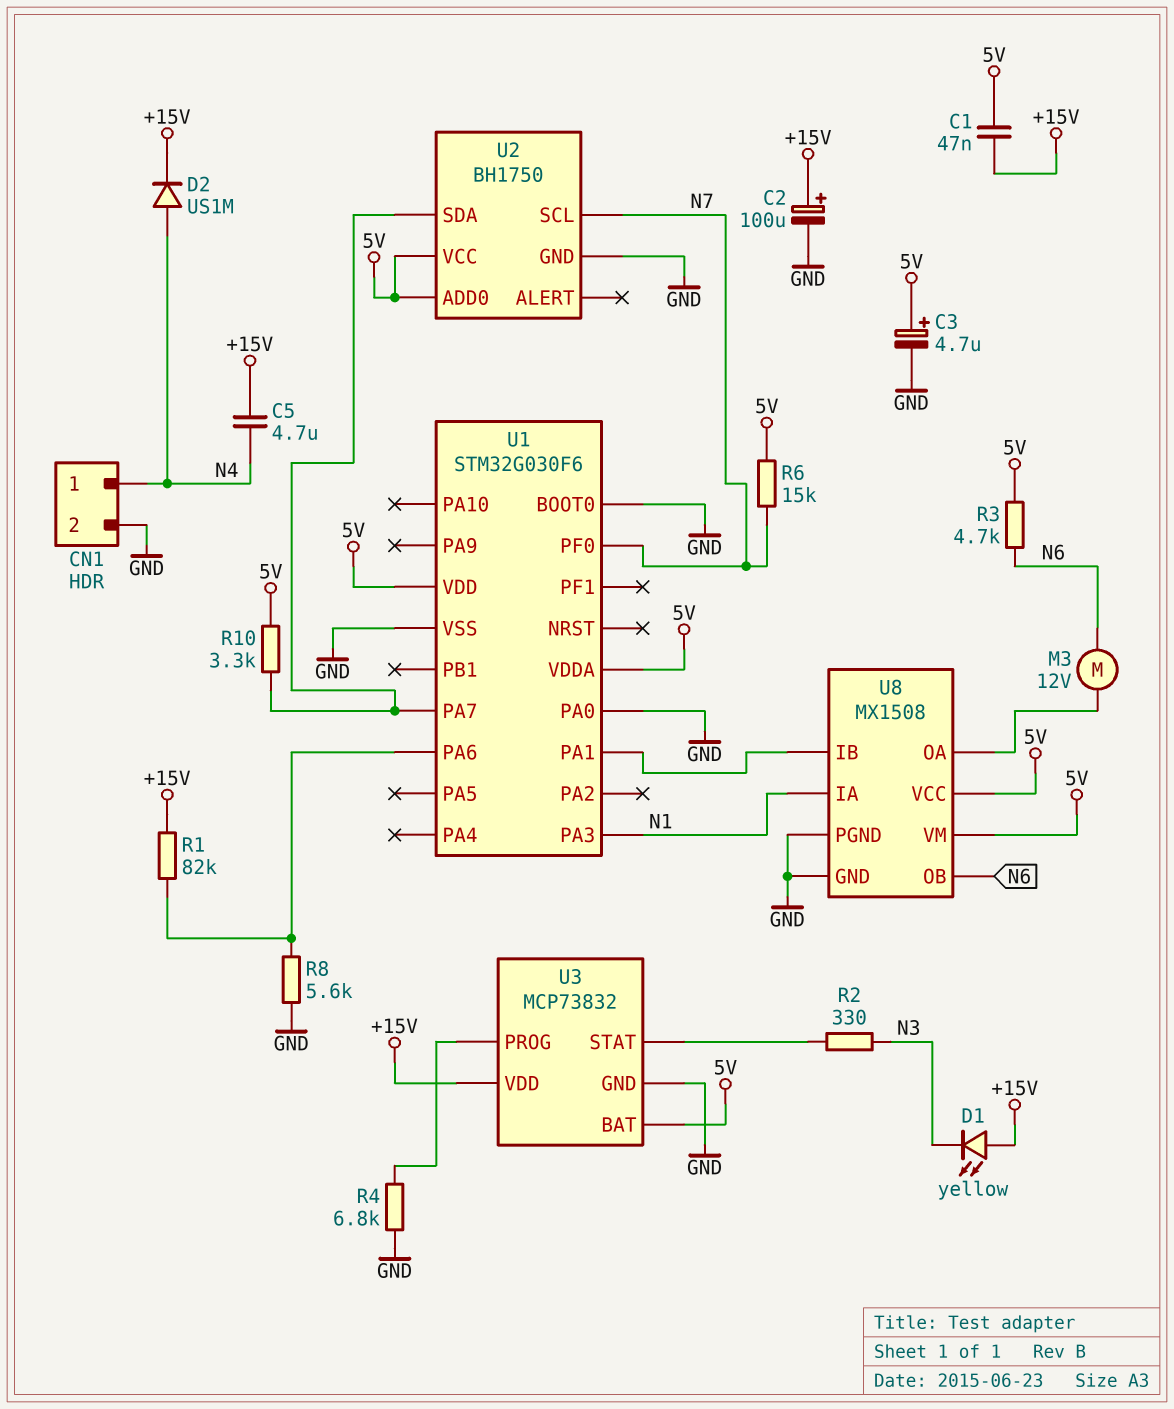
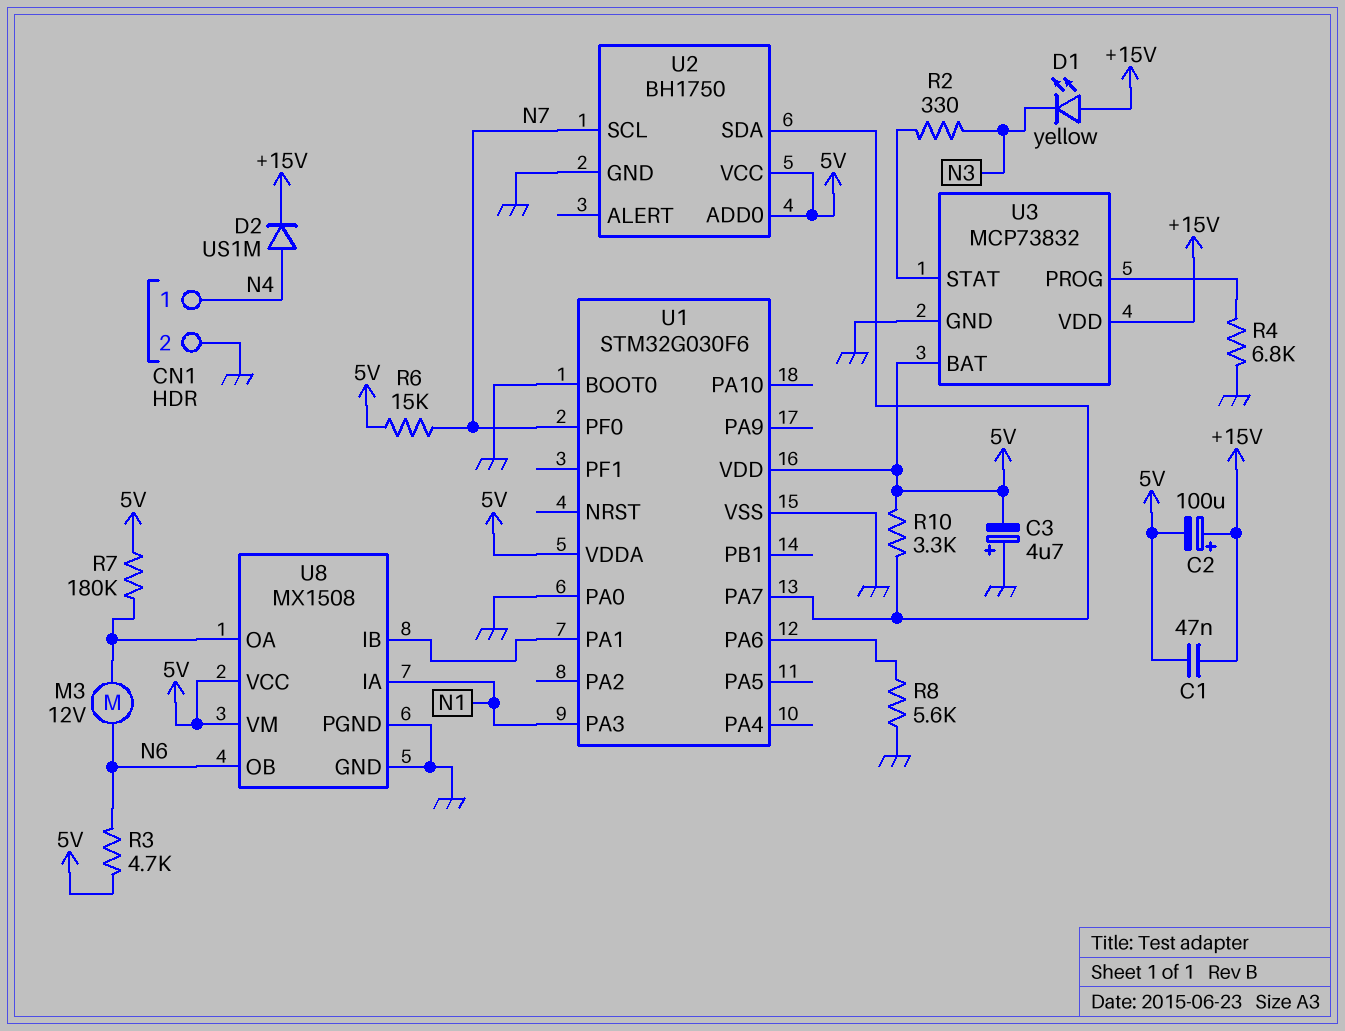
C2: 100uF (plus +15V, minus GND) -> 100uF (plus +15V, minus 5V)
C3: 4.7uF (plus 5V, minus GND) -> 4.7uF (plus GND, minus 5V)
C5: 4.7uF (+15V, N4) -> none
R1: 82k (+15V, U1/PA6) -> none
R7: none -> 180k (5V, U8/OA)

